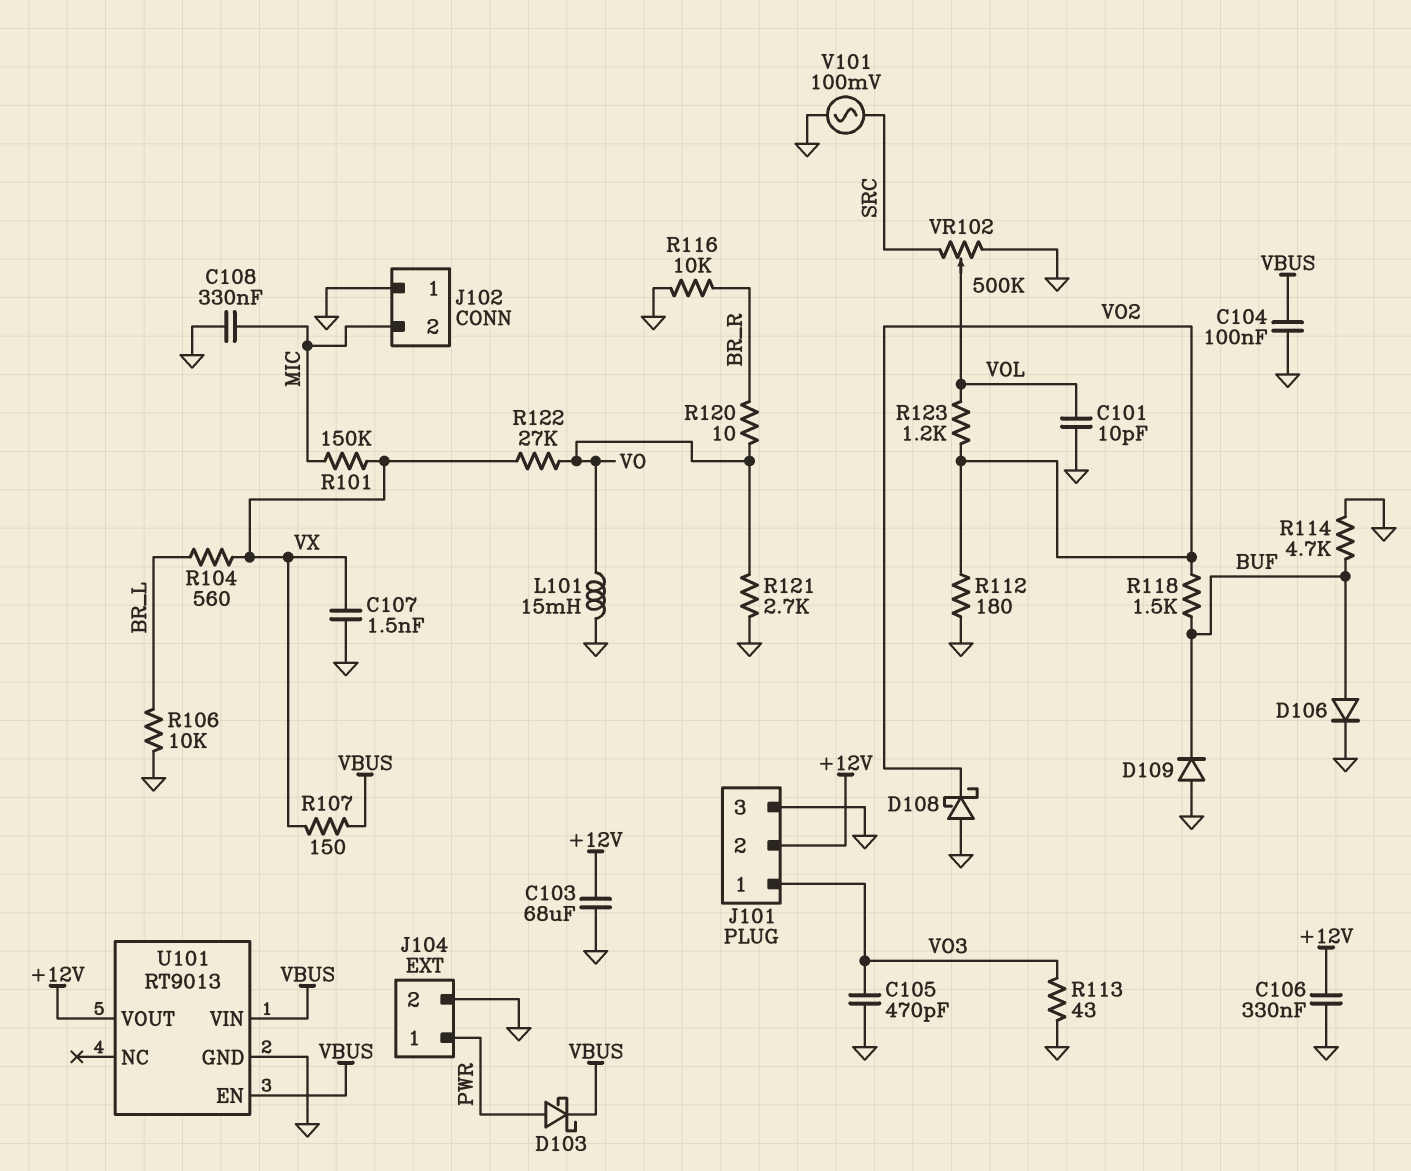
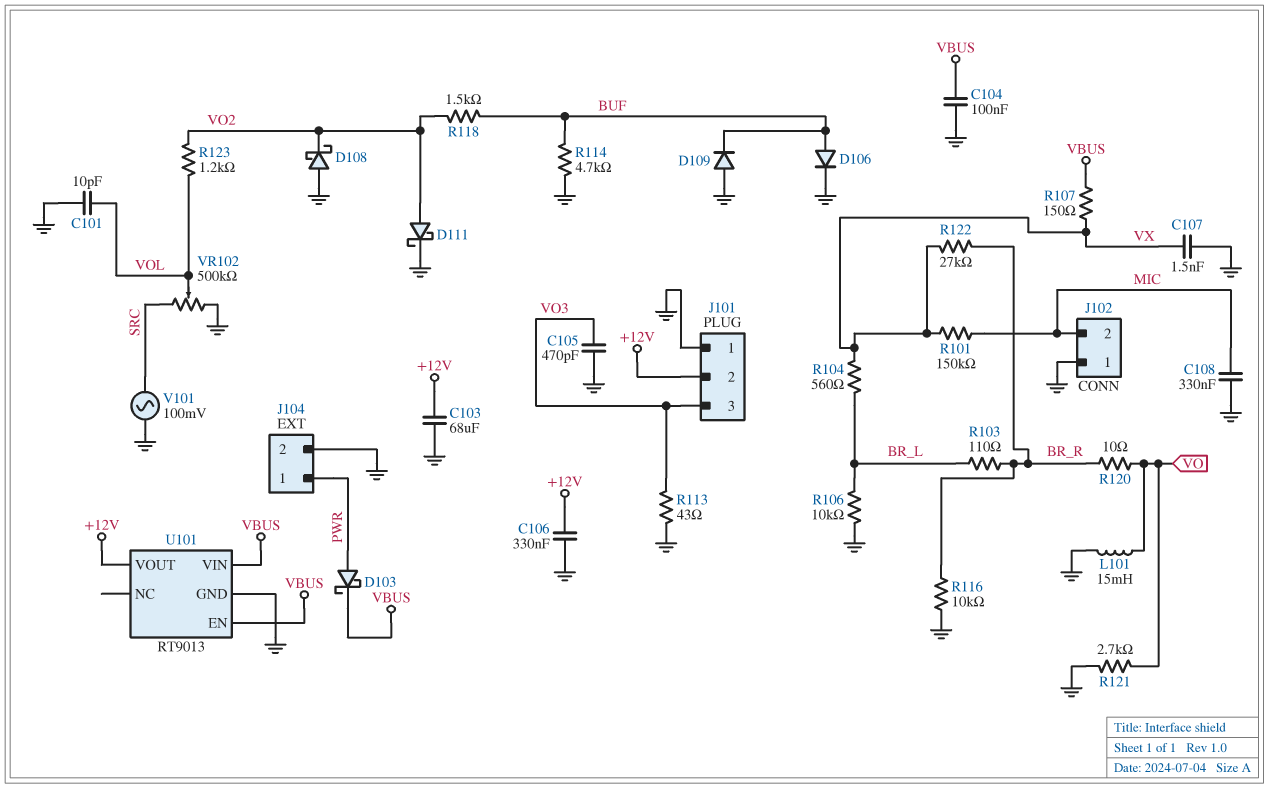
D111: none -> schottky (A VO2, K GND)
J101 pin 1: VO3 -> GND
J101 pin 3: GND -> VO3
R103: none -> 110 (BR_L, BR_R)
R112: 180 (GND, VO2) -> none
R122: 27k (VO, VX) -> 27k (BR_R, VX)

